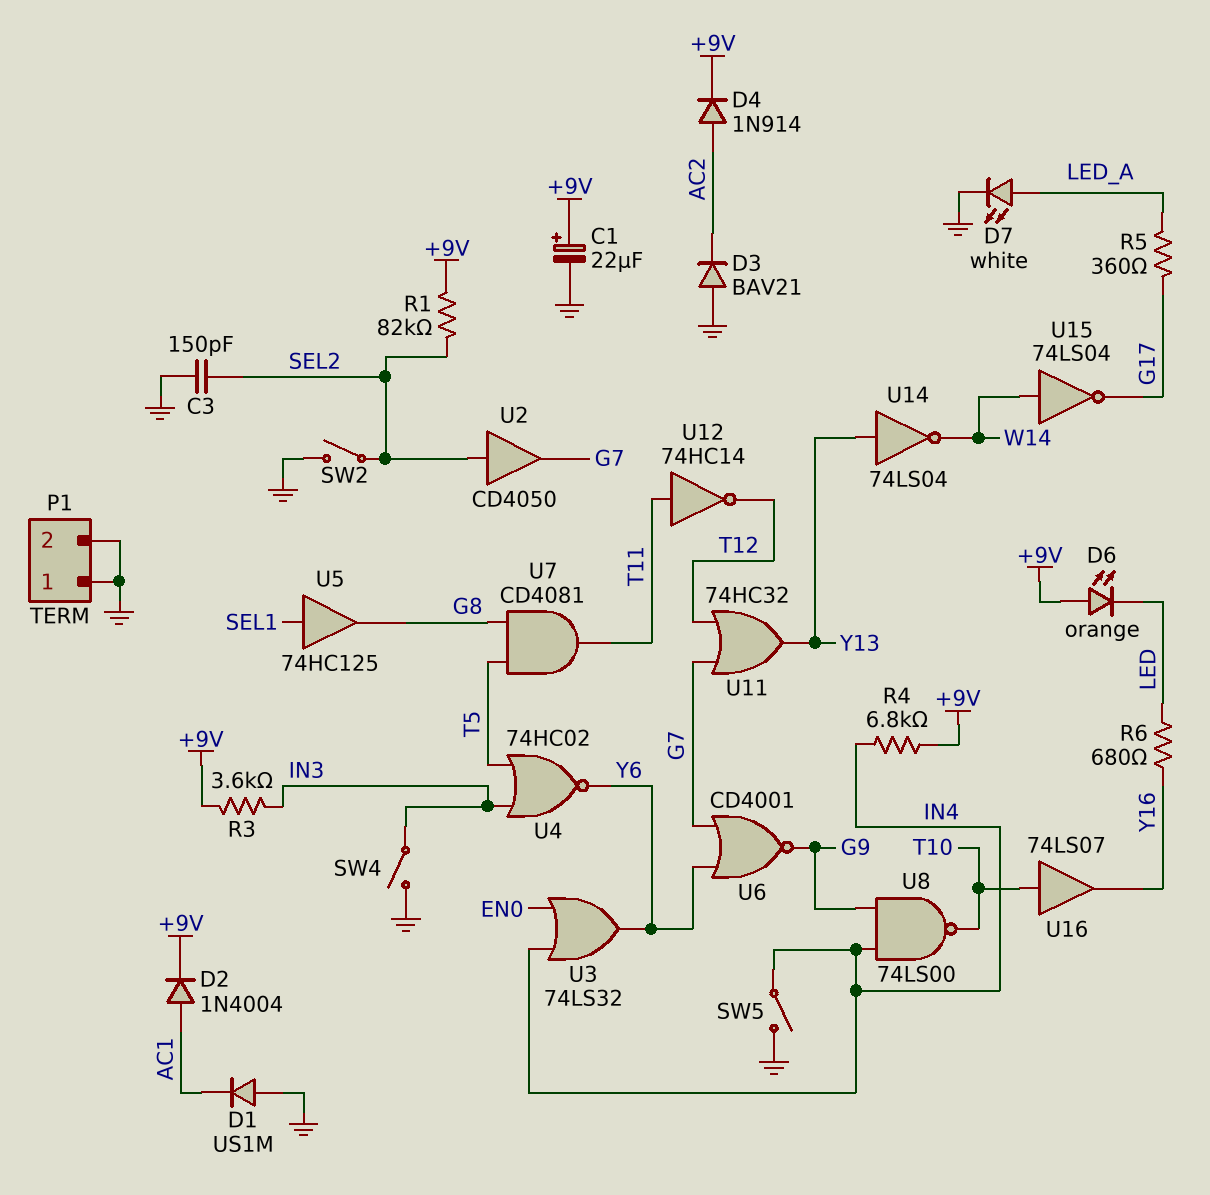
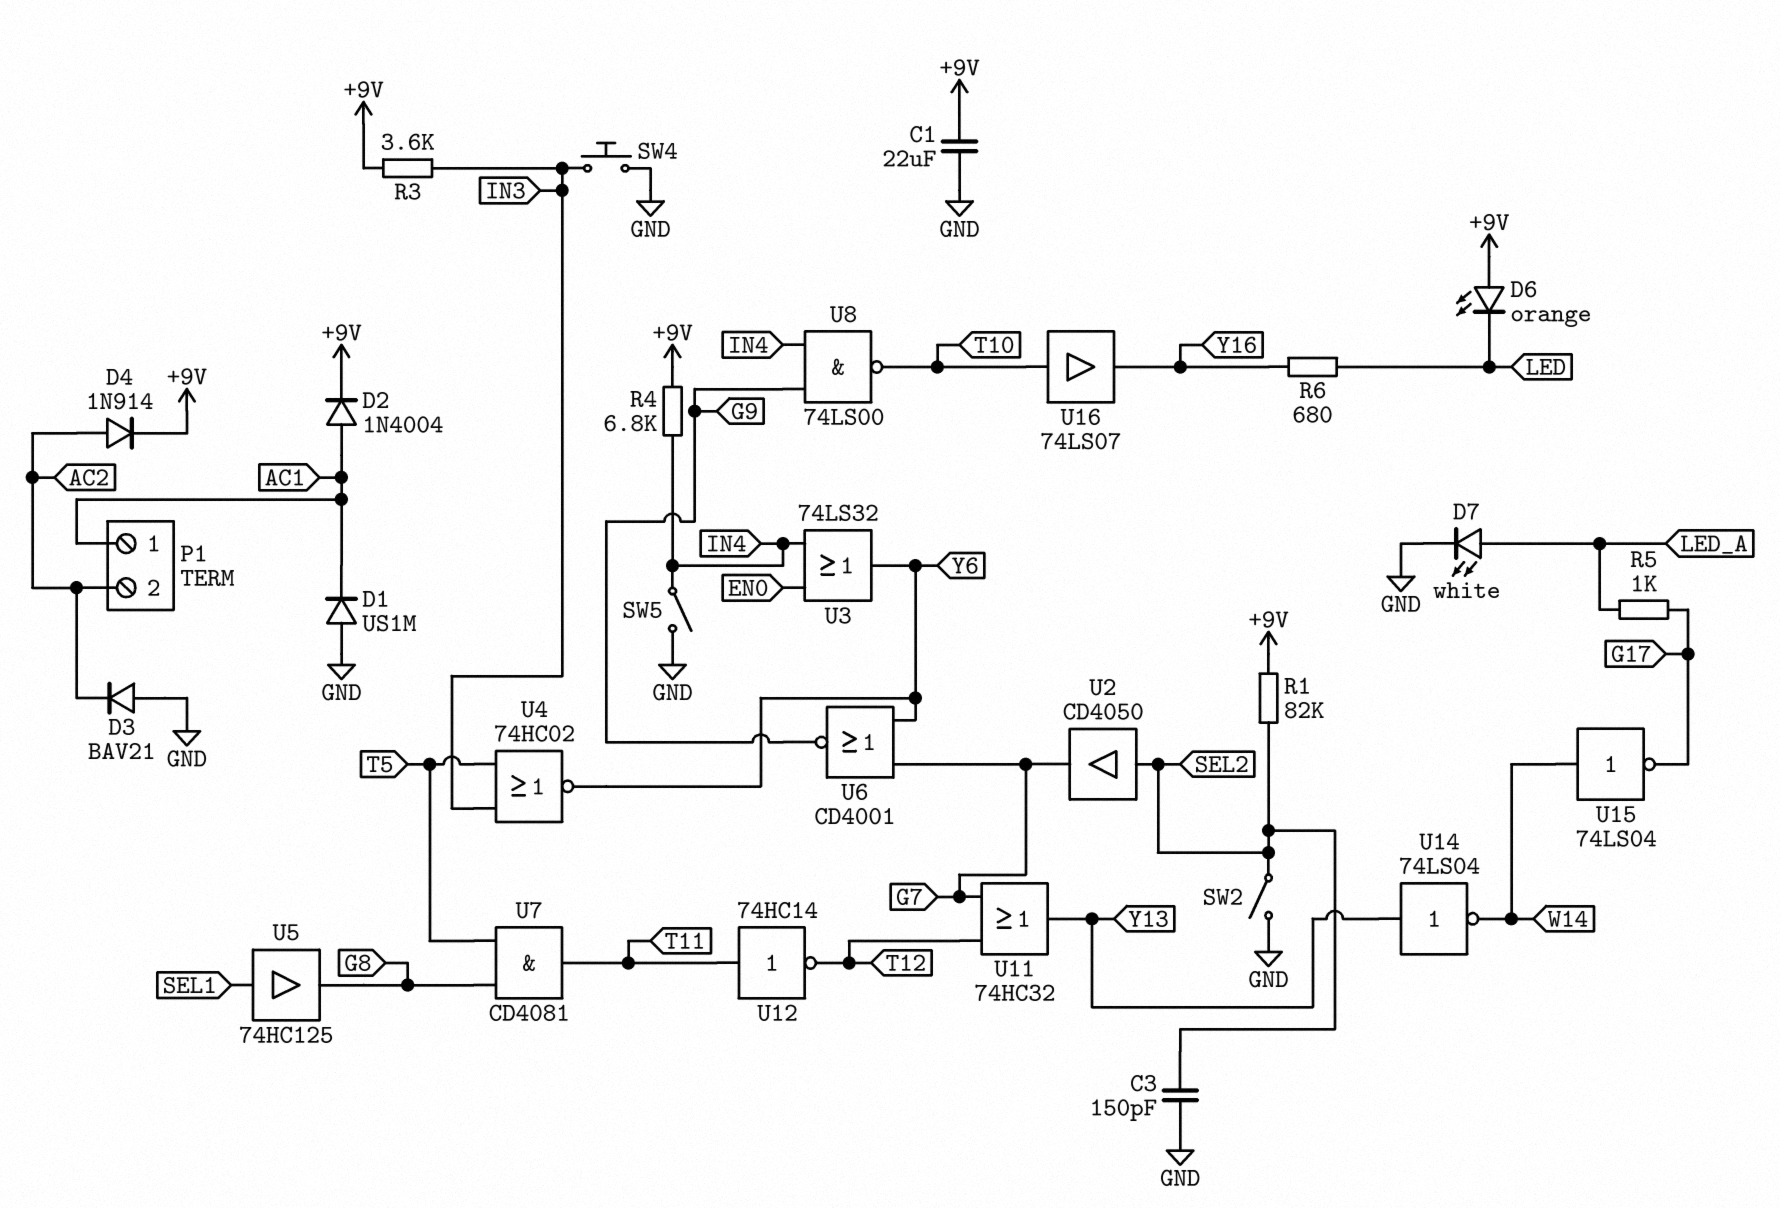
C1: 22uF (plus +9V, minus GND) -> 22uF (+9V, GND)
P1 pin 1: GND -> AC1
P1 pin 2: GND -> AC2
R5: 360 (G17, LED_A) -> 1k (G17, LED_A)
SW4: switch (GND, IN3) -> button (GND, IN3)

